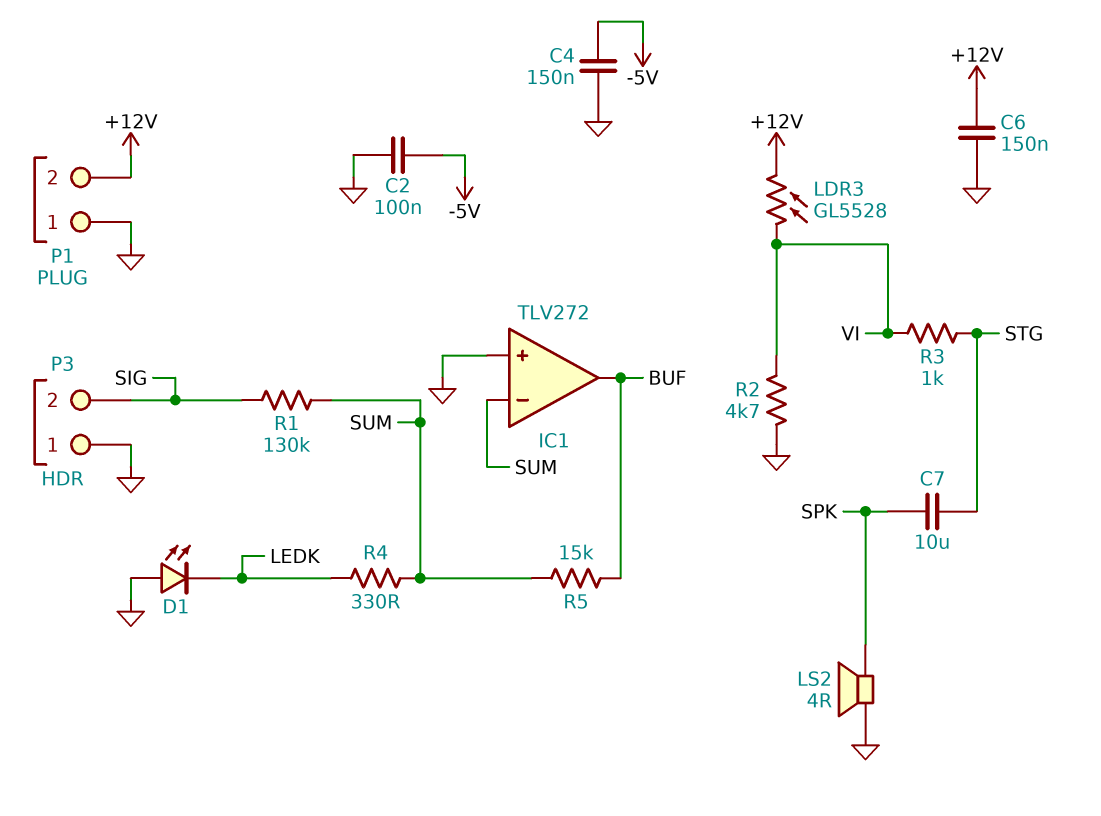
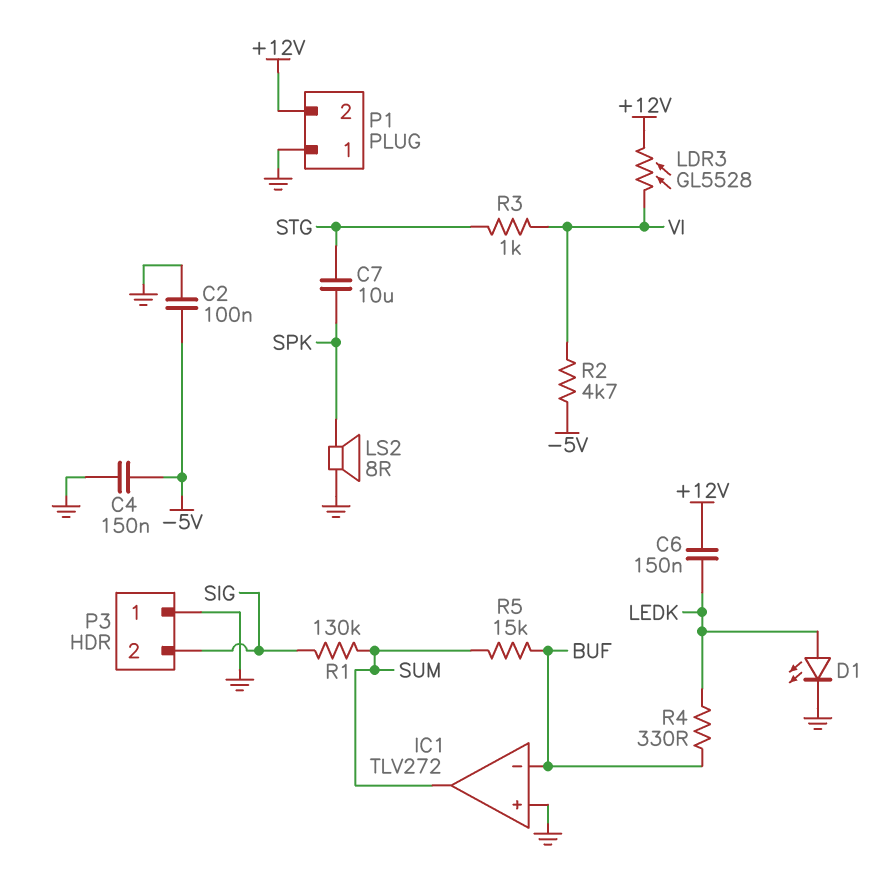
C6: 150nF (+12V, GND) -> 150nF (+12V, LEDK)
D1: LED (A GND, K LEDK) -> LED (A LEDK, K GND)
IC1 pin in-: SUM -> BUF
IC1 pin out: BUF -> SUM
LS2: speaker 4R (GND, SPK) -> speaker 8R (GND, SPK)
R2: 4.7k (GND, VI) -> 4.7k (-5V, VI)
R4: 330 (LEDK, SUM) -> 330 (BUF, LEDK)

